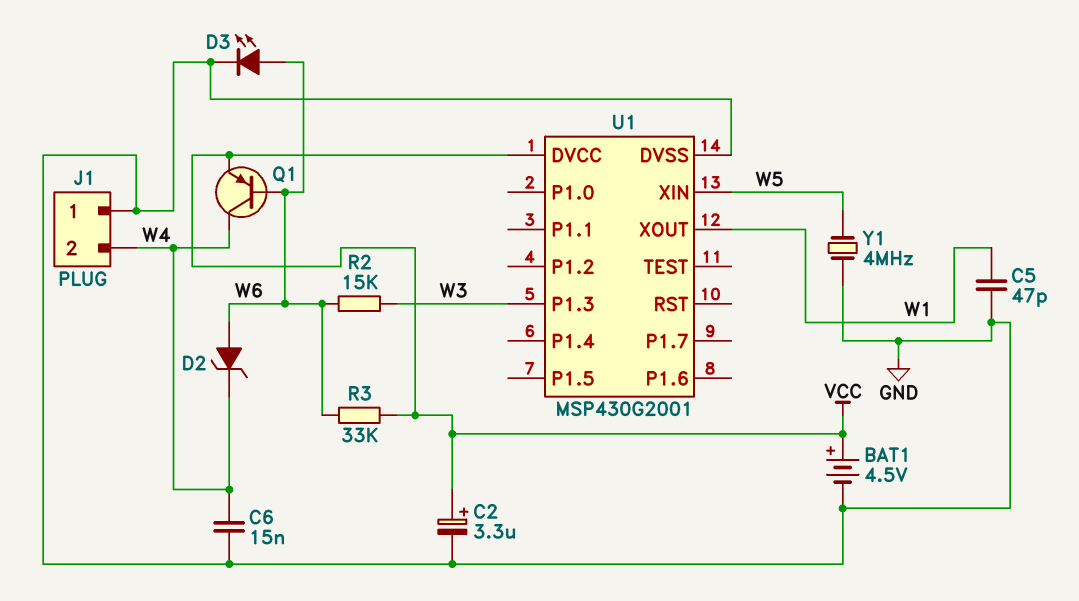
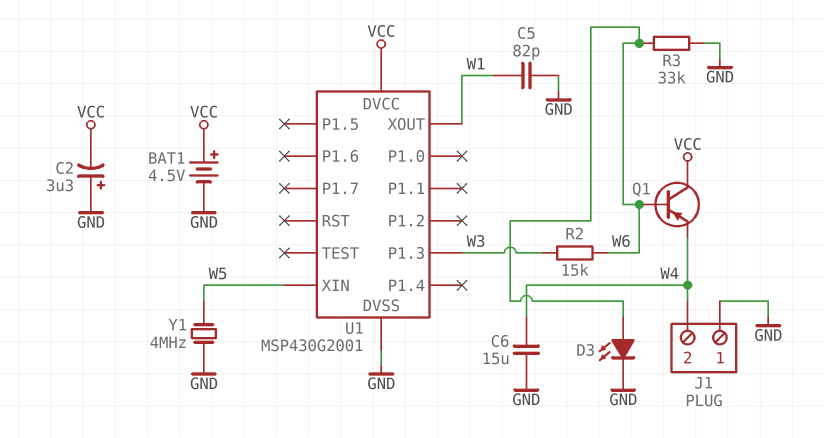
C2: 3.3uF (plus VCC, minus GND) -> 3.3uF (plus GND, minus VCC)
C5: 47pF (GND, W1) -> 82pF (GND, W1)
C6: 15nF (GND, W4) -> 15uF (GND, W4)
D2: zener (A W6, K W4) -> none
Q1: PNP (B W6, C W4, E VCC) -> PNP (B W6, C VCC, E W4)
R3: 33k (VCC, W6) -> 33k (GND, W6)

